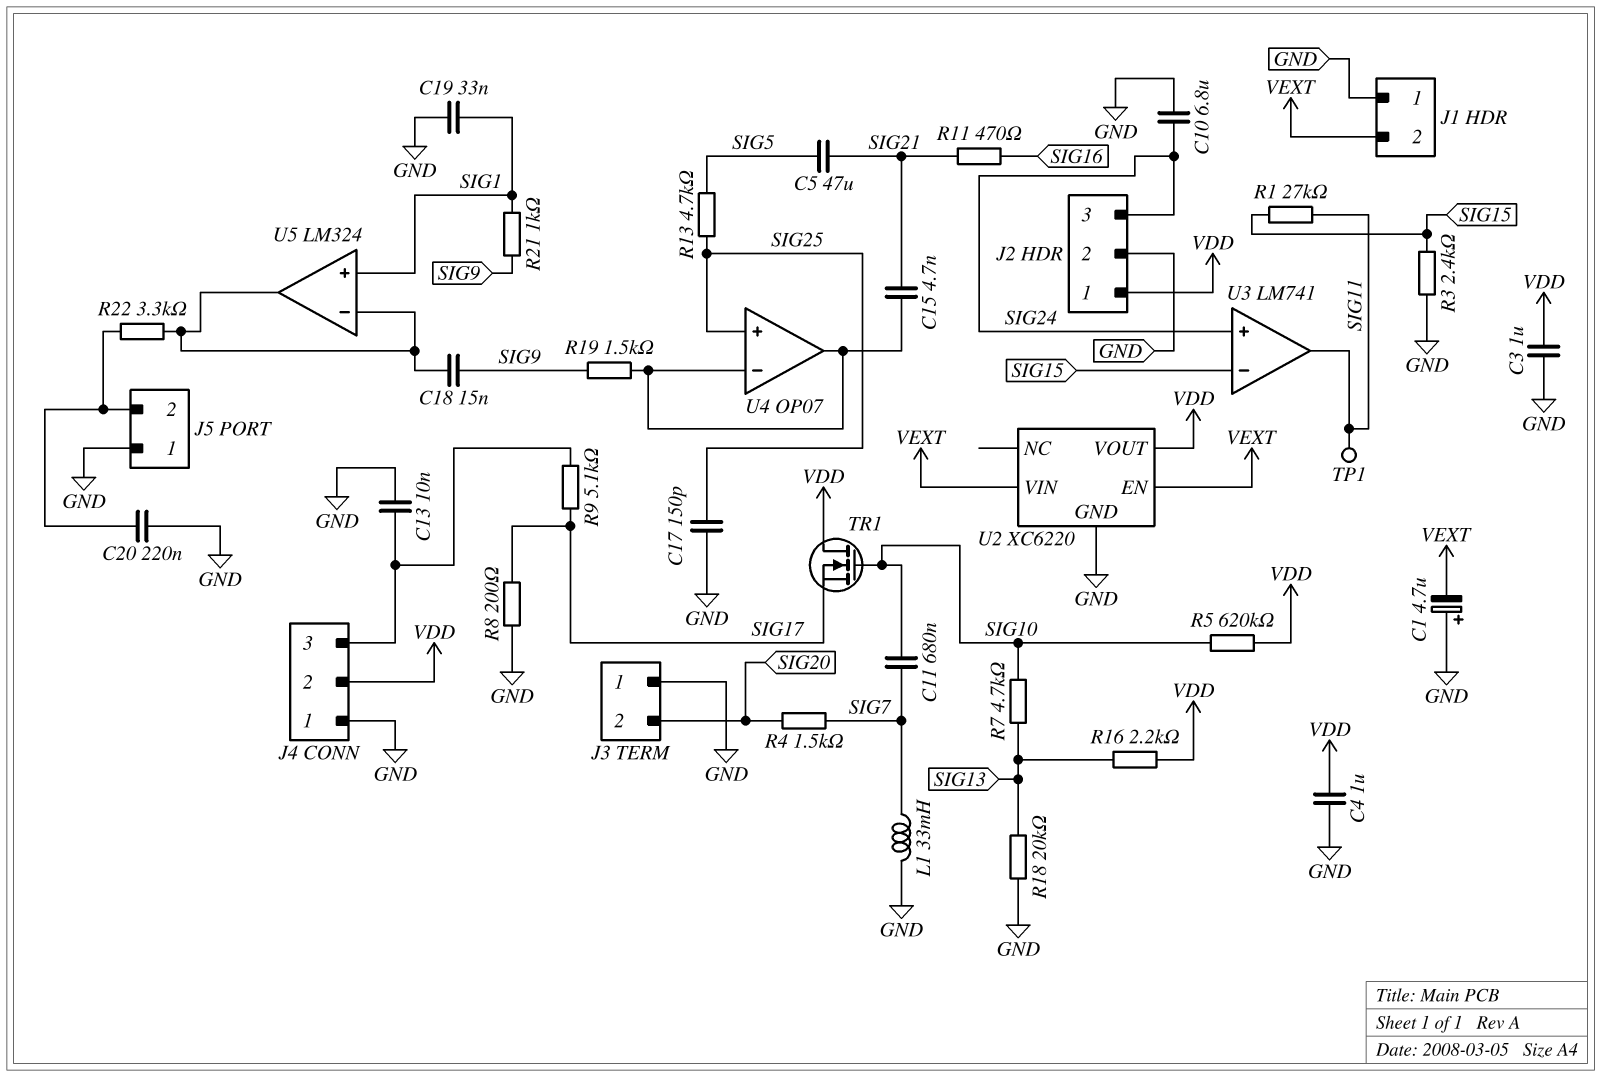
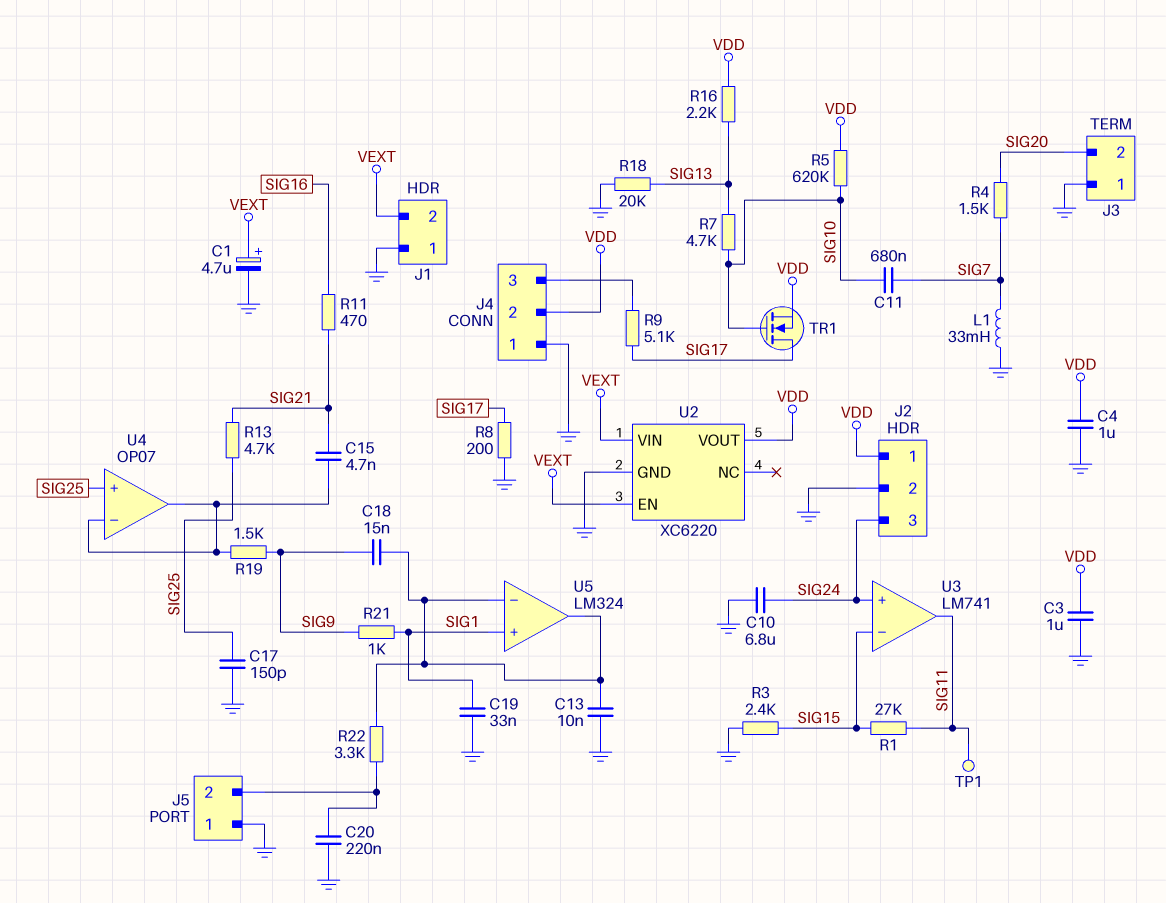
C1: 4.7uF (plus GND, minus VEXT) -> 4.7uF (plus VEXT, minus GND)
C5: 47uF (SIG5, SIG21) -> none
C13: 10nF (GND, J4/3) -> 10nF (GND, U5/in-)
R13: 4.7k (SIG5, SIG25) -> 4.7k (SIG21, SIG25)
TR1: NMOS (G SIG10, D VDD, S SIG17) -> NMOS (G SIG10, D SIG17, S VDD)

